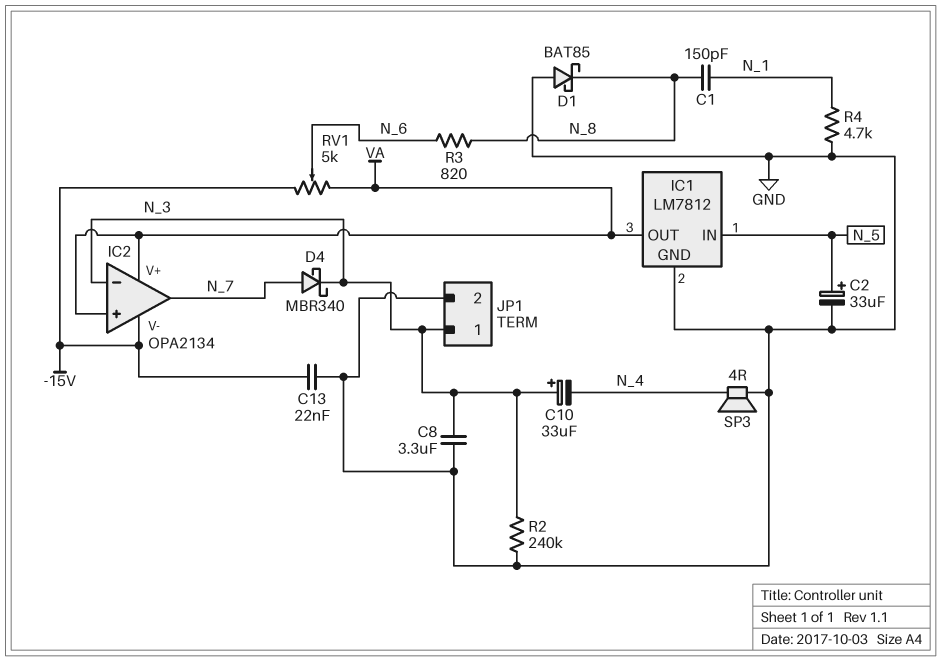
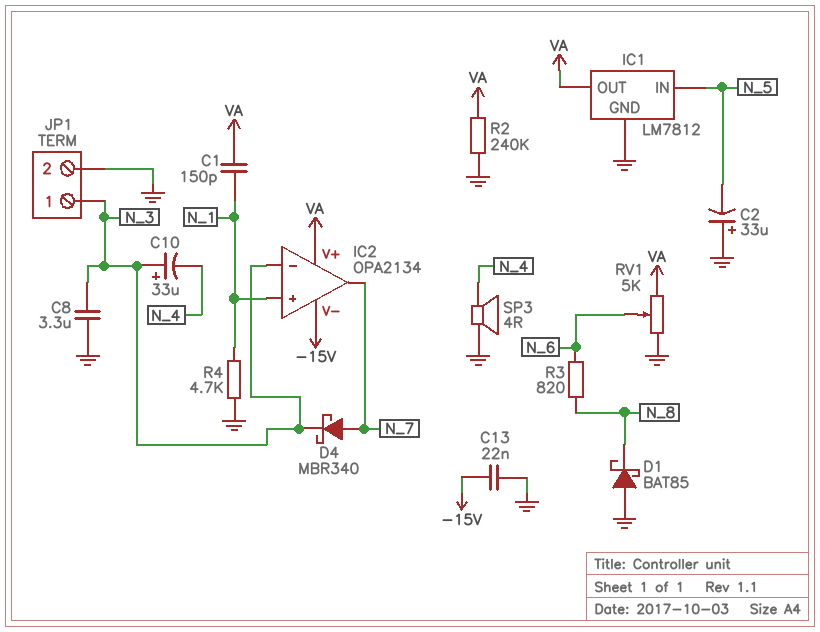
C1: 150pF (N_1, N_8) -> 150pF (N_1, VA)
C2: 33uF (plus N_5, minus GND) -> 33uF (plus GND, minus N_5)
IC2 pin in+: VA -> N_1
R2: 240k (GND, N_3) -> 240k (GND, VA)
RV1: 5k (-15V, VA, wiper N_6) -> 5k (GND, VA, wiper N_6)

